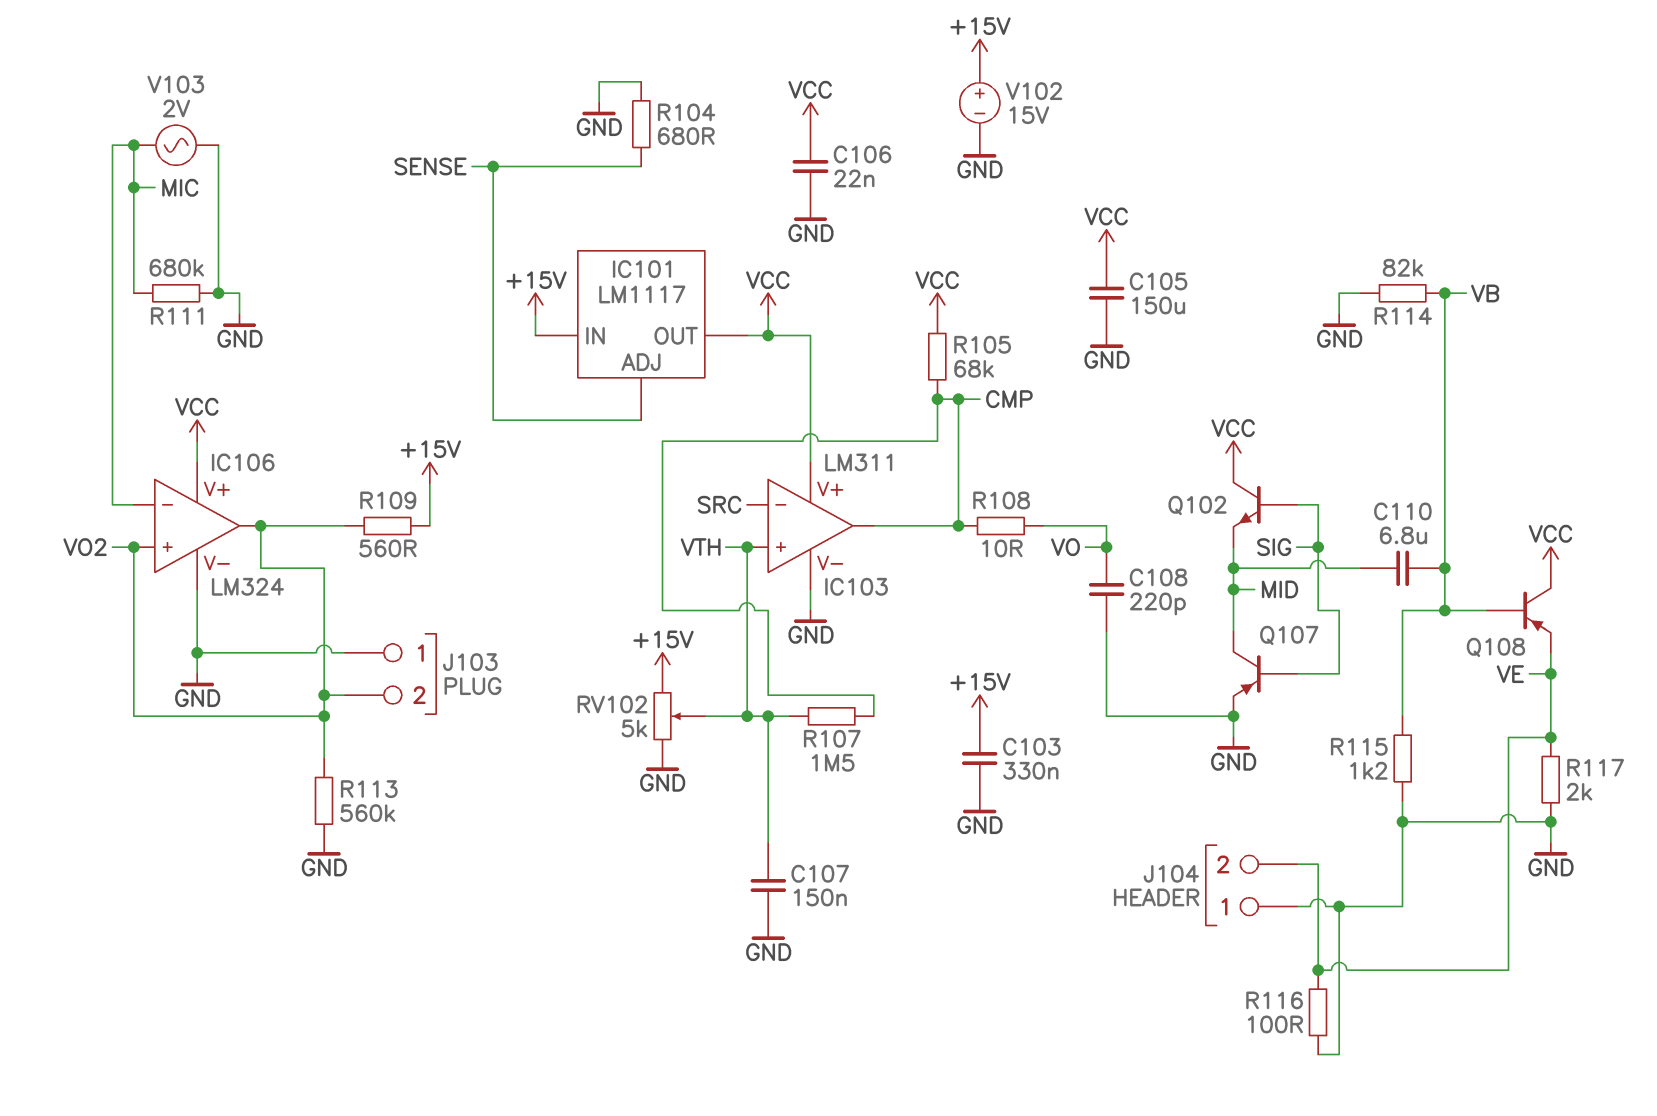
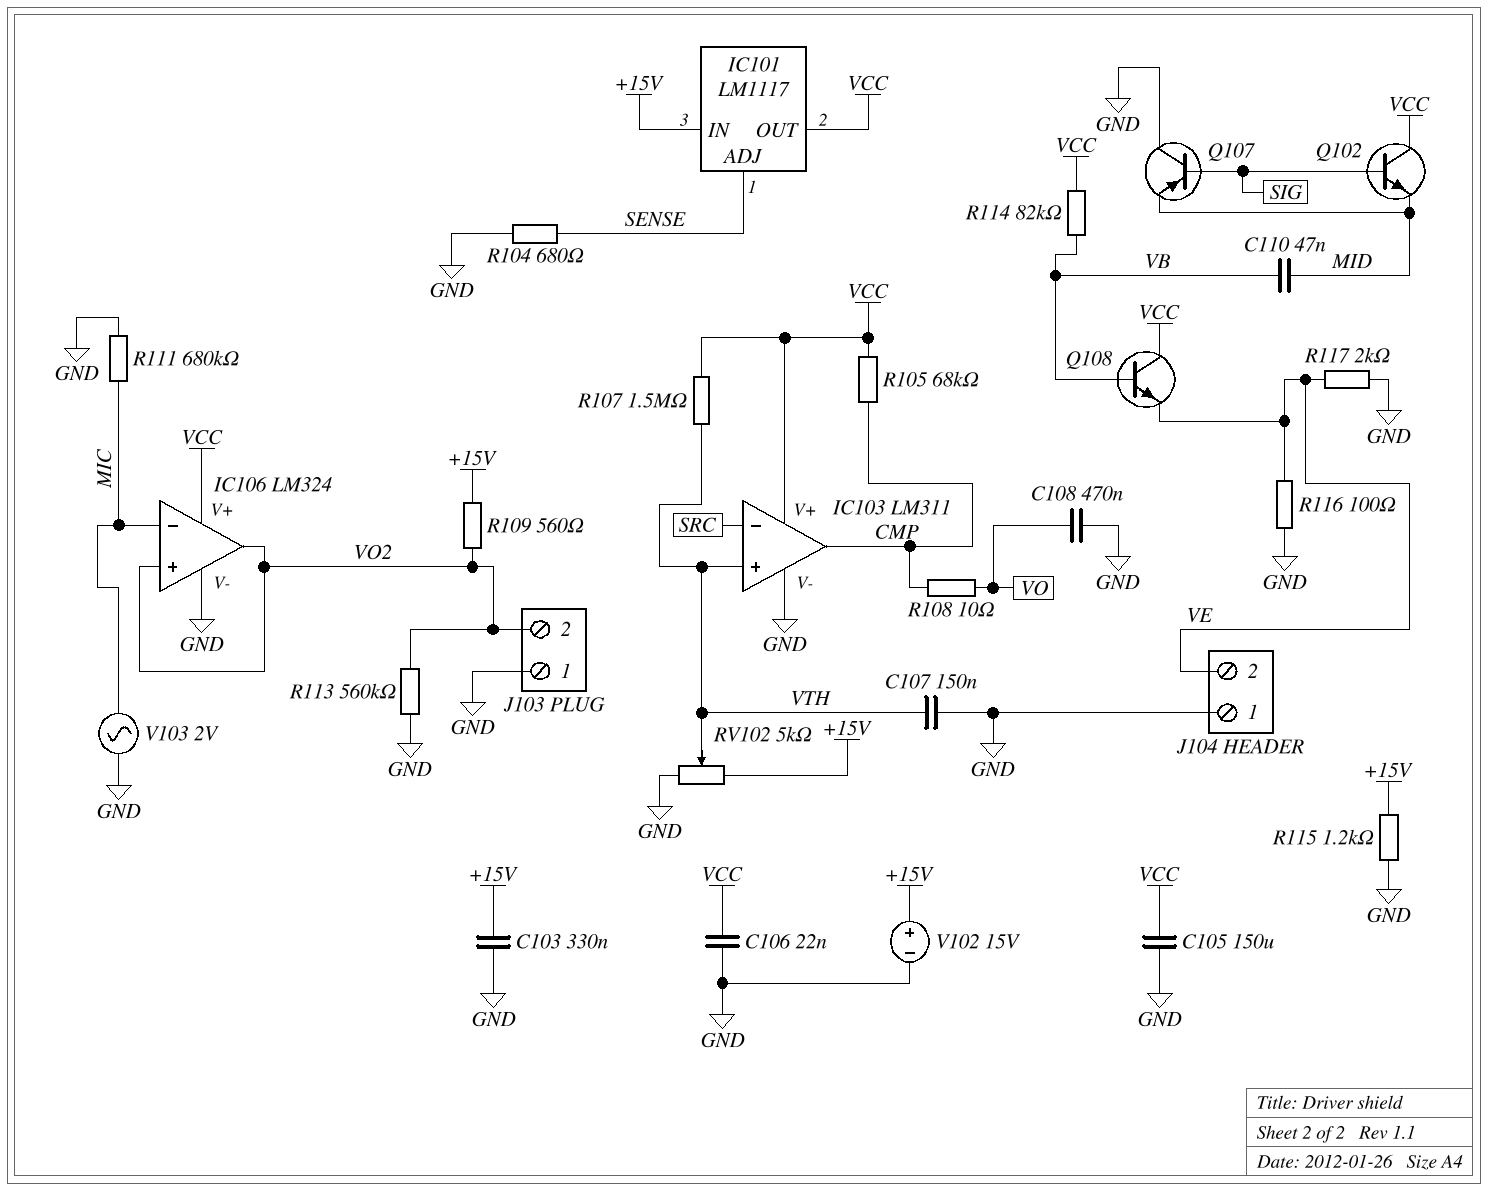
C108: 220pF (GND, VO) -> 470nF (GND, VO)
C110: 6.8uF (MID, VB) -> 47nF (MID, VB)
Q107: PNP (B SIG, C MID, E GND) -> PNP (B SIG, C GND, E MID)
Q108: PNP (B VB, C VCC, E VE) -> NPN (B VB, C VCC, E VE)
R107: 1.5M (CMP, VTH) -> 1.5M (VCC, VTH)
R114: 82k (GND, VB) -> 82k (VB, VCC)
R115: 1.2k (GND, VB) -> 1.2k (+15V, GND)

